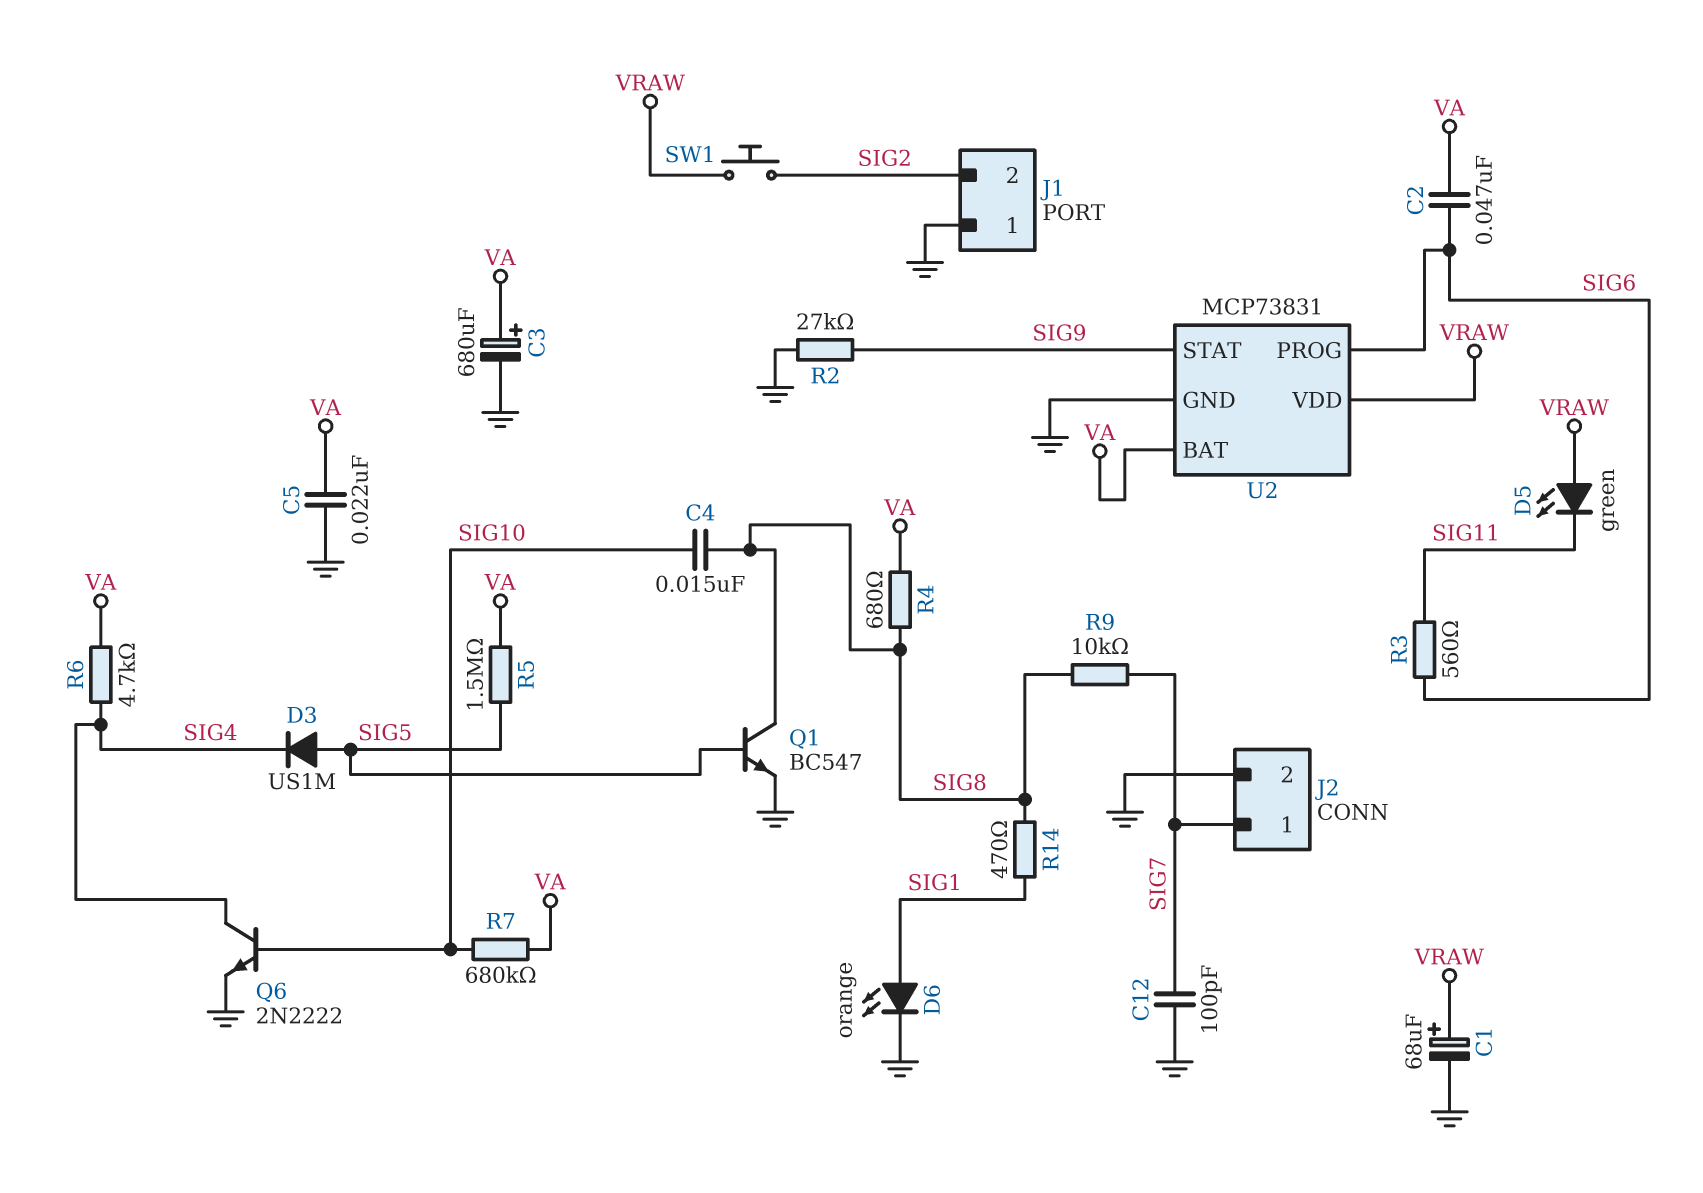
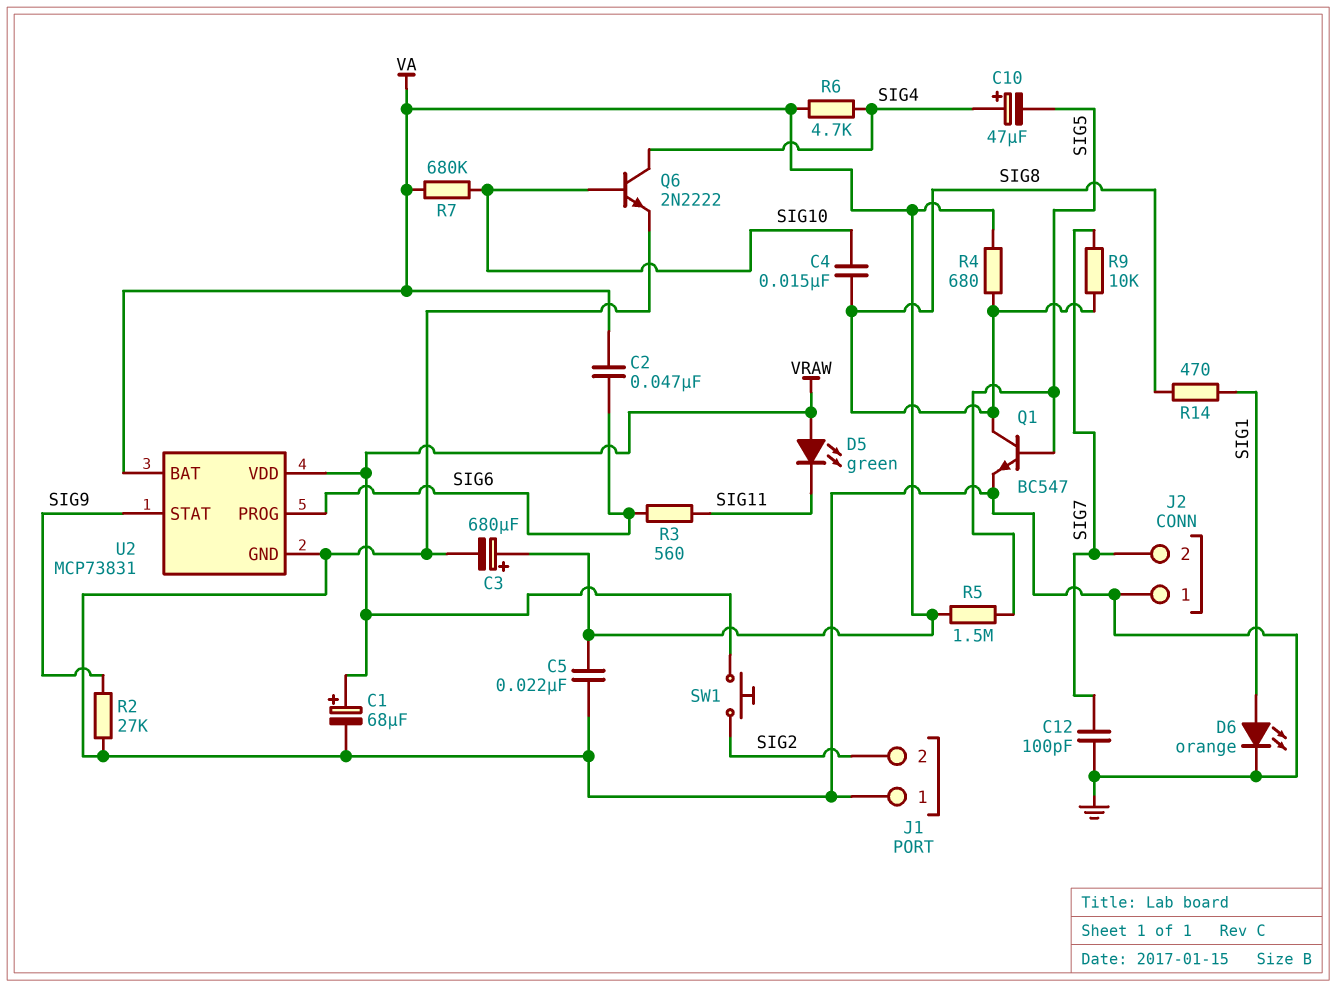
C10: none -> 47uF (plus SIG4, minus SIG5)
D3: diode US1M (A SIG5, K SIG4) -> none
J2 pin 1: SIG7 -> GND
J2 pin 2: GND -> SIG7

